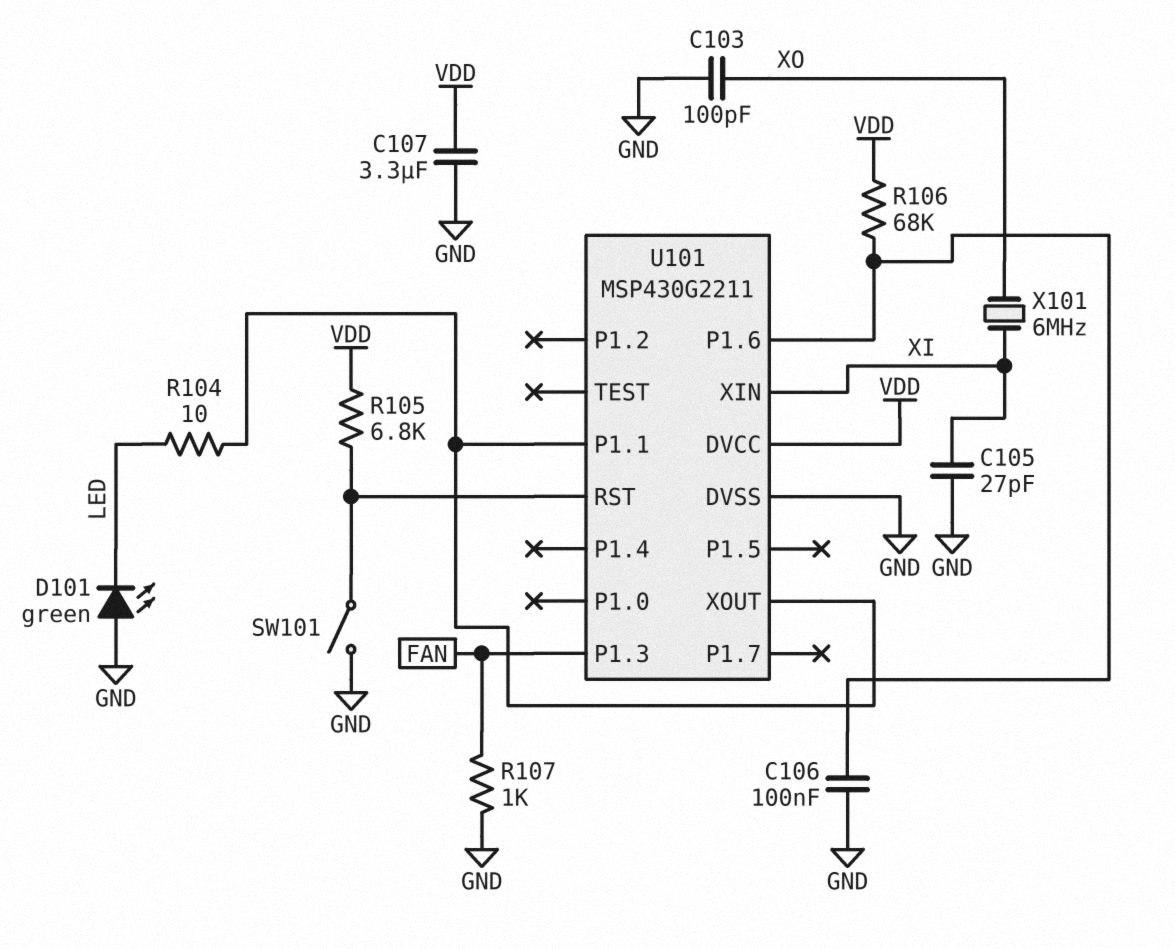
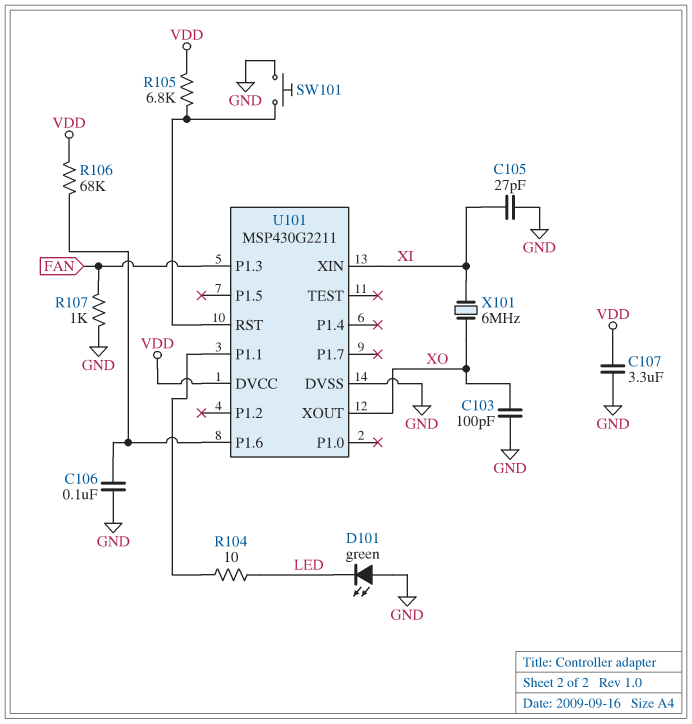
SW101: switch (GND, U101/RST) -> button (GND, U101/RST)
U101 pin XOUT: U101/P1.1 -> XO

